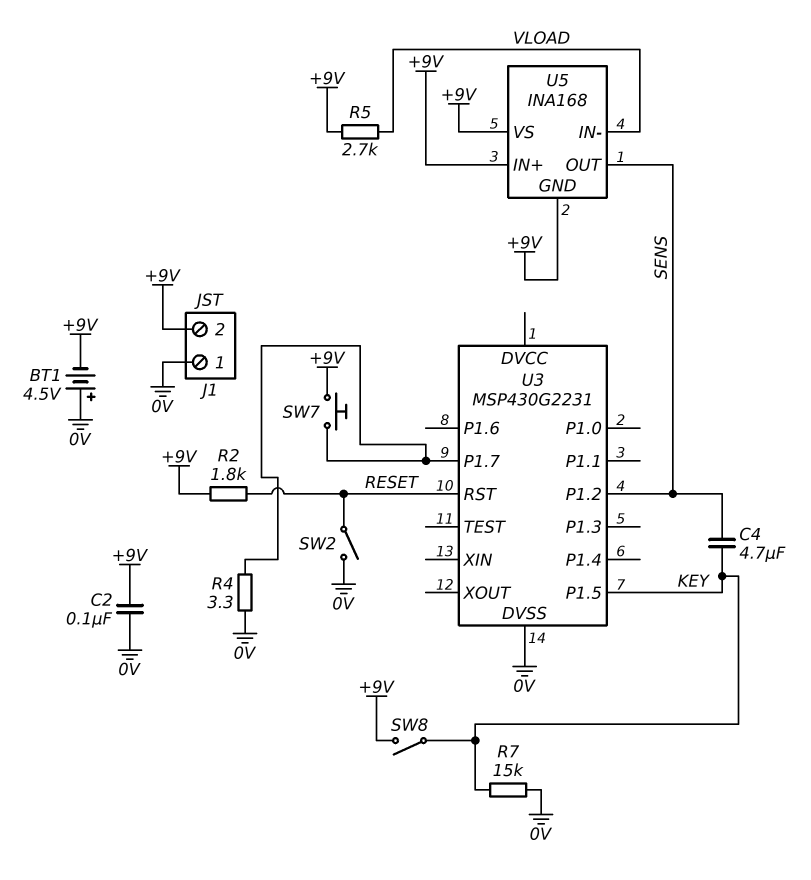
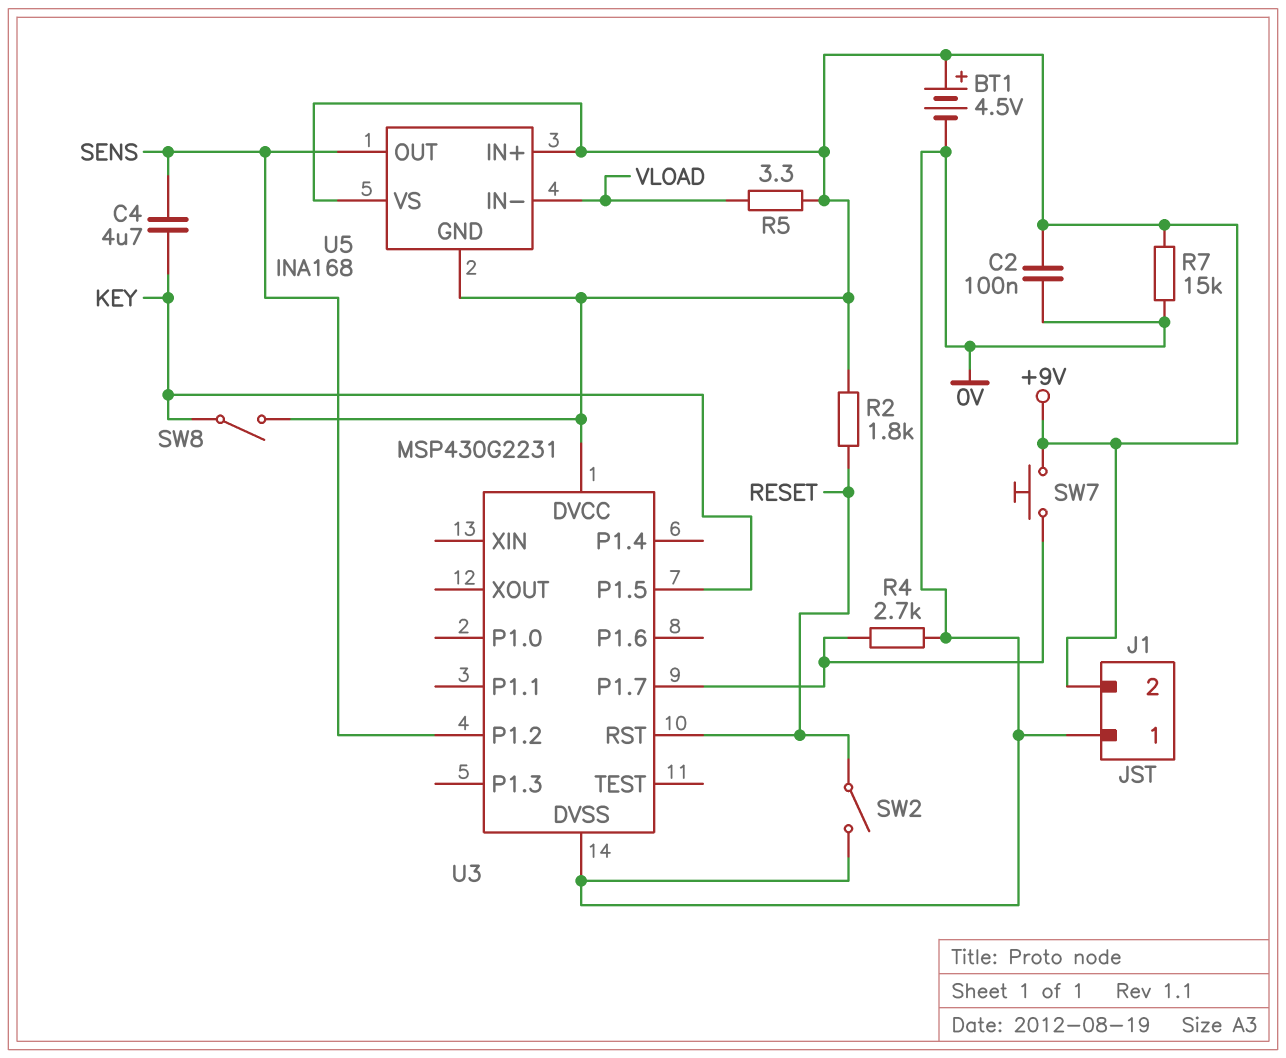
BT1: 4.5V (plus 0V, minus +9V) -> 4.5V (plus +9V, minus 0V)
R4: 3.3 (0V, U3/P1.7) -> 2.7k (0V, U3/P1.7)
R5: 2.7k (+9V, VLOAD) -> 3.3 (+9V, VLOAD)
R7: 15k (0V, KEY) -> 15k (+9V, 0V)
U3 pin DVCC: none -> +9V

